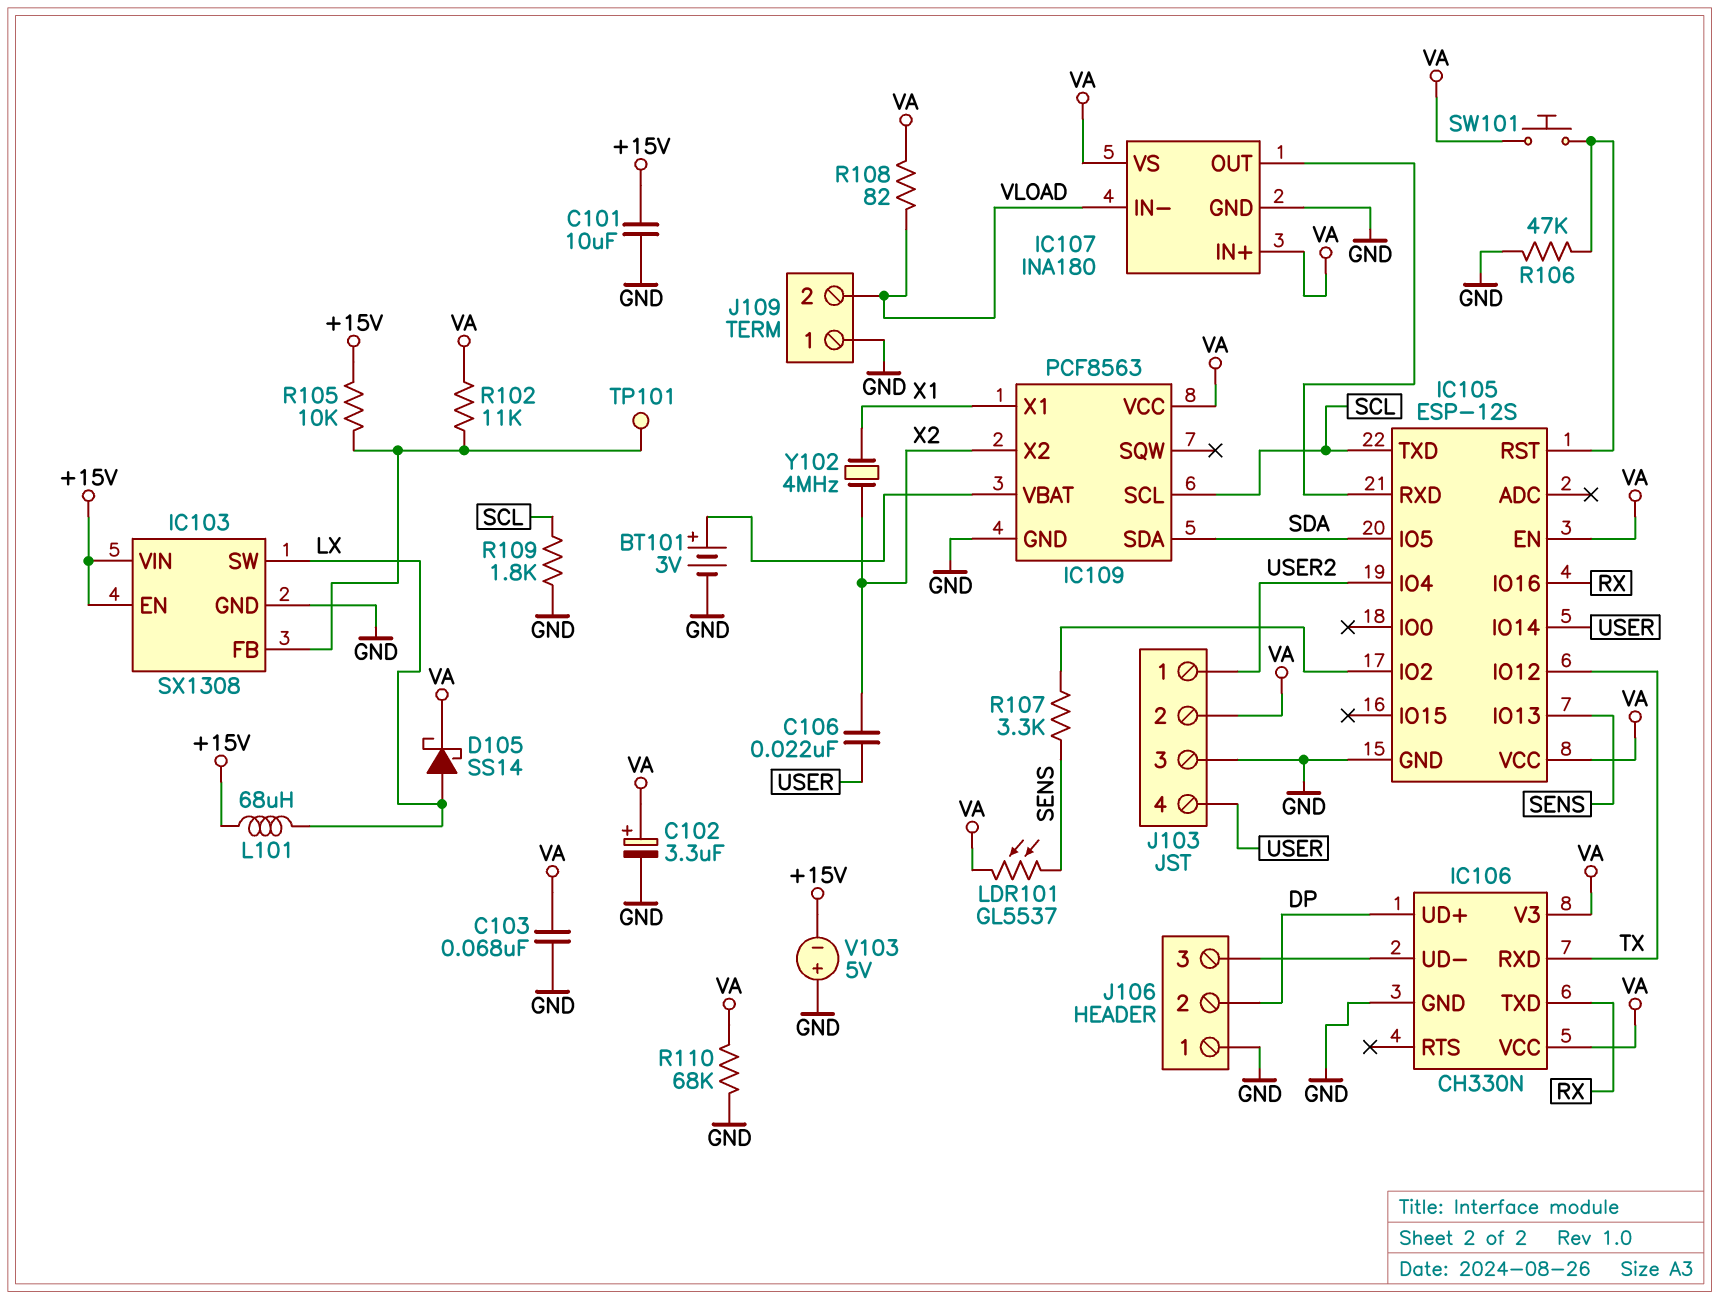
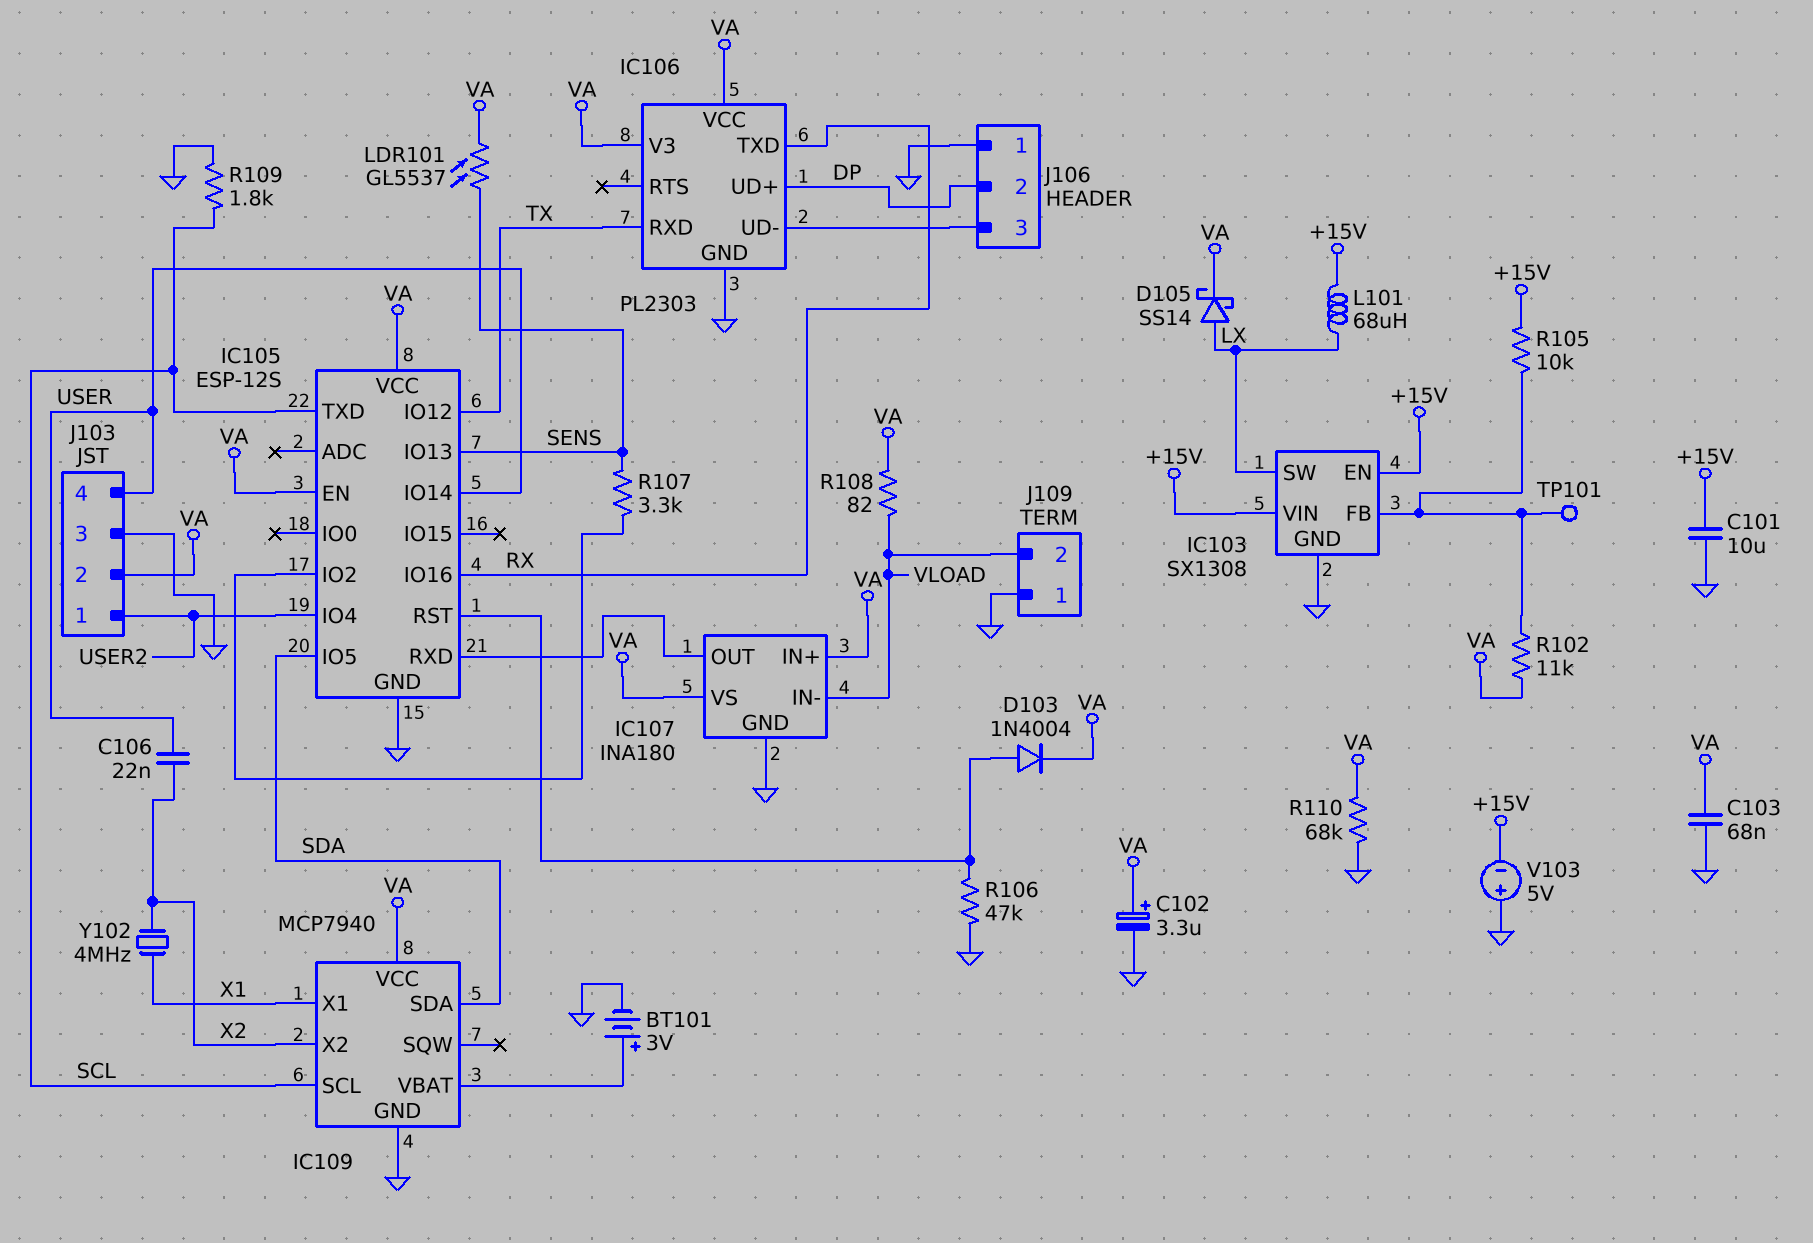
D103: none -> diode 1N4004 (A IC105/RST, K VA)
IC106: CH330N -> PL2303
IC109: PCF8563 -> MCP7940
SW101: button (IC105/RST, VA) -> none

